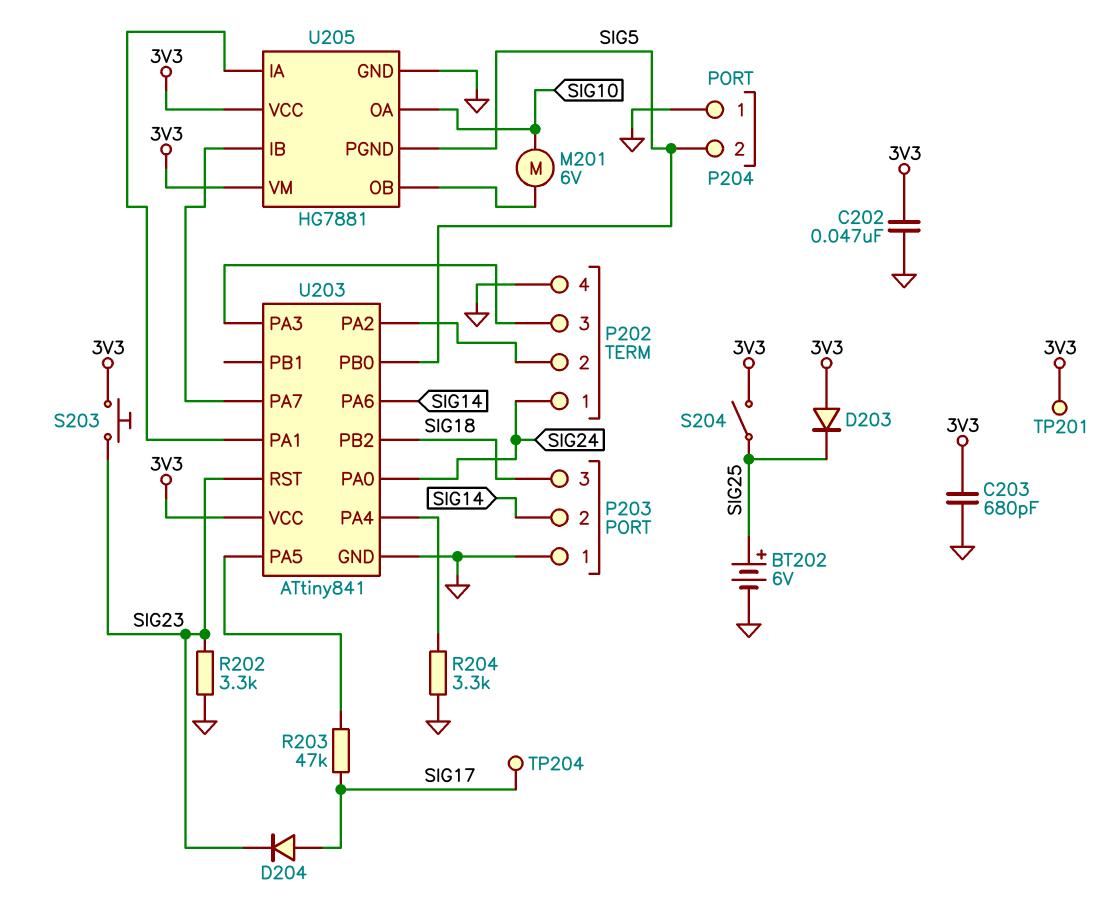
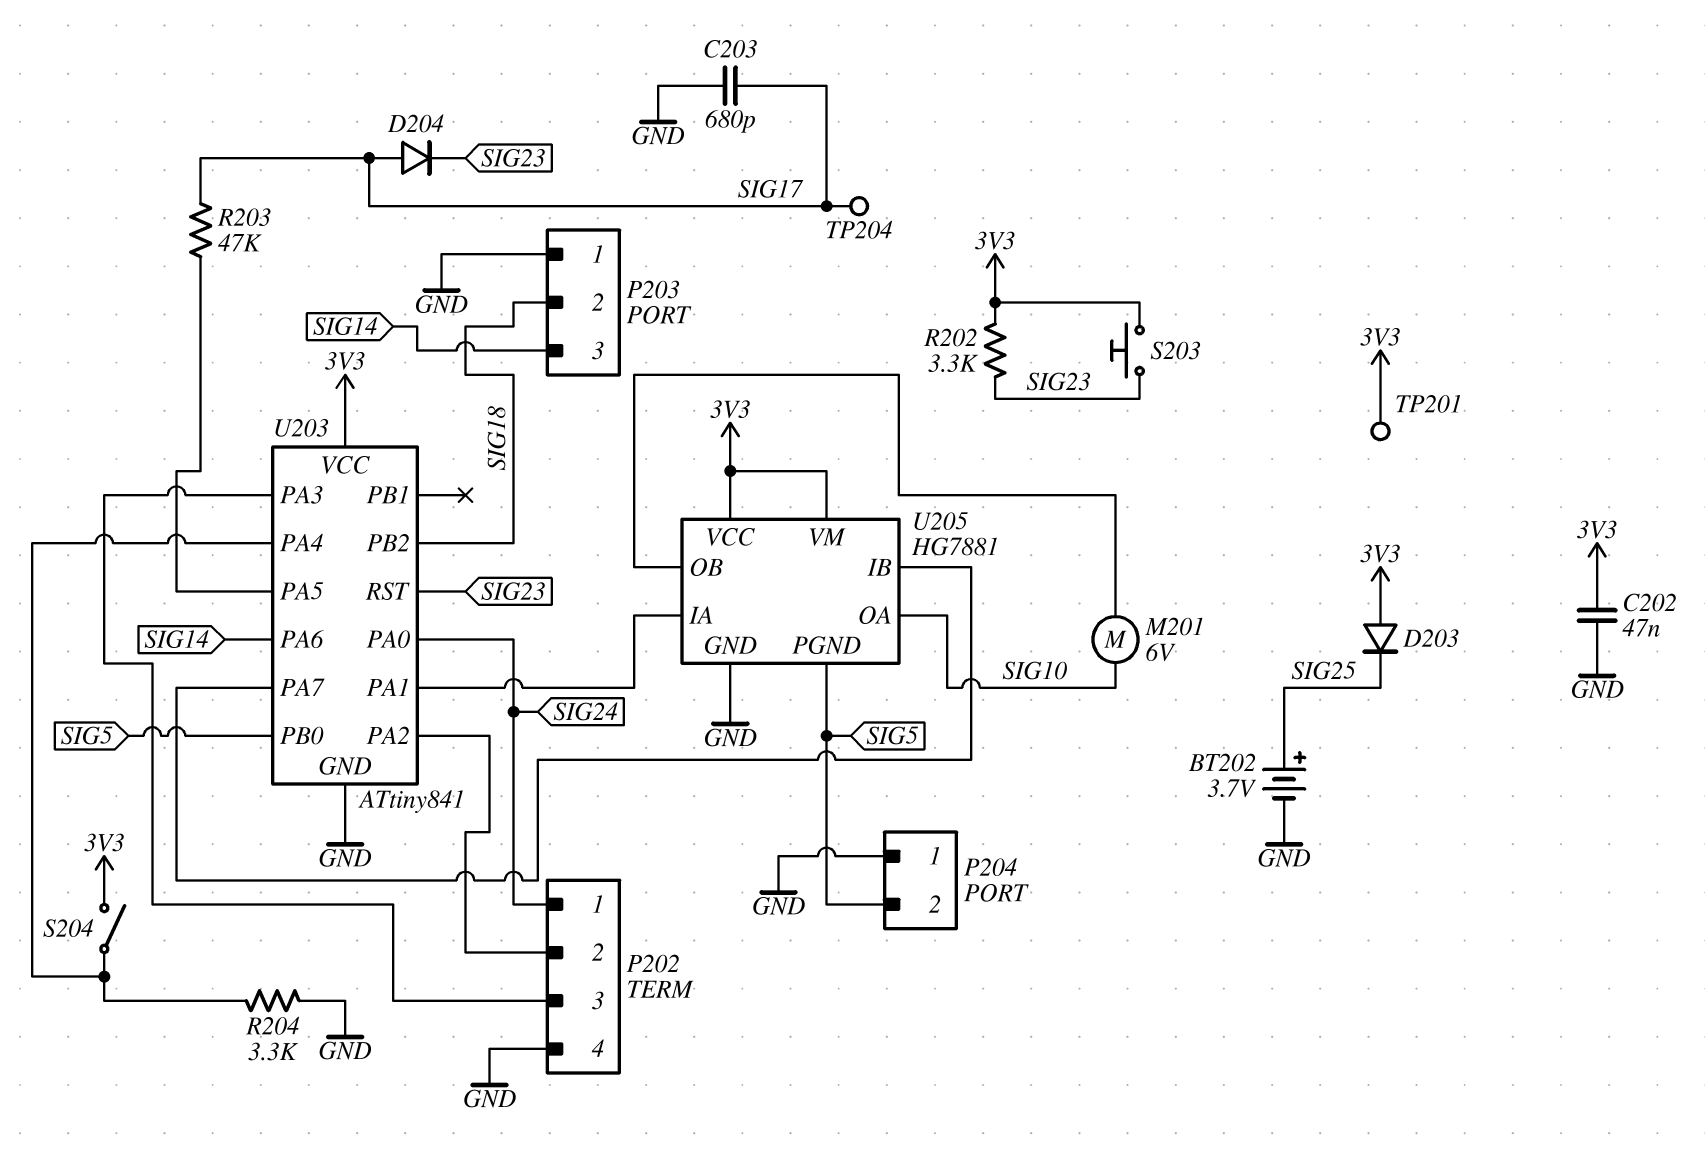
BT202: 6V (plus SIG25, minus GND) -> 3.7V (plus SIG25, minus GND)
C203: 680pF (3V3, GND) -> 680pF (GND, SIG17)
P203 pin 2: SIG14 -> SIG18
P203 pin 3: SIG18 -> SIG14
R202: 3.3k (GND, SIG23) -> 3.3k (3V3, SIG23)
S204: switch (3V3, SIG25) -> switch (3V3, U203/PA4)

